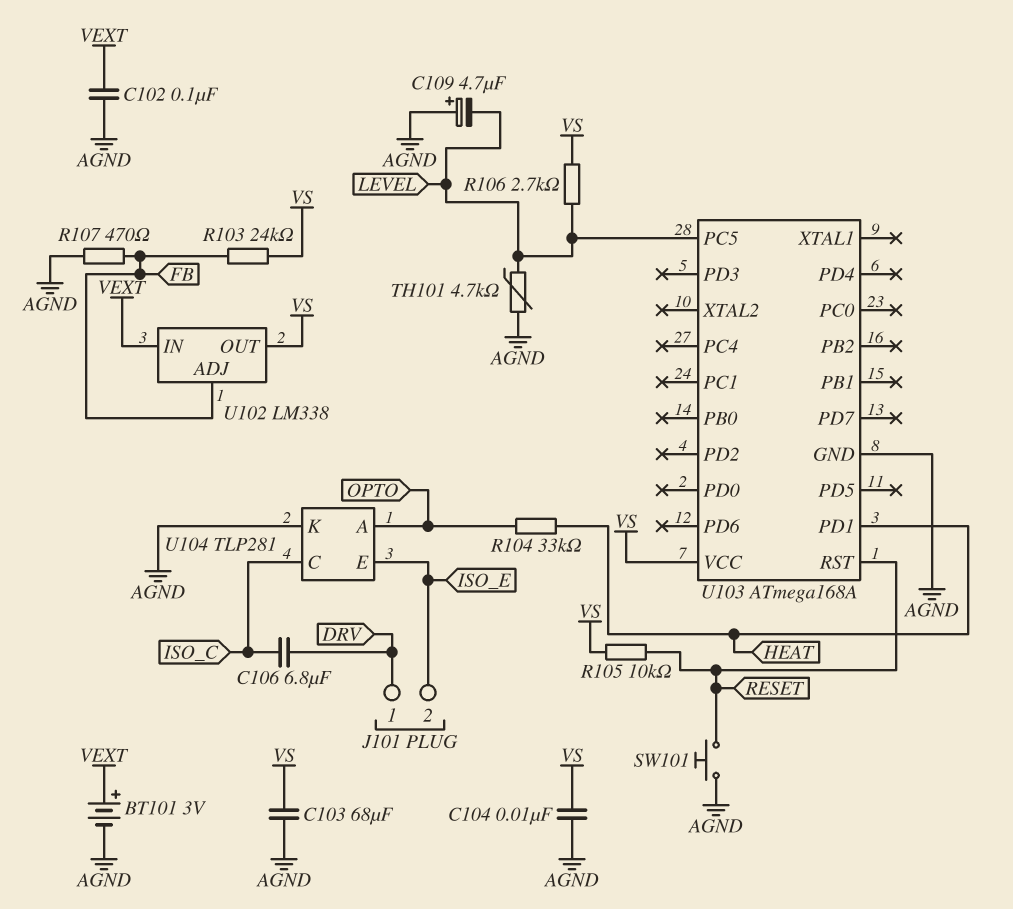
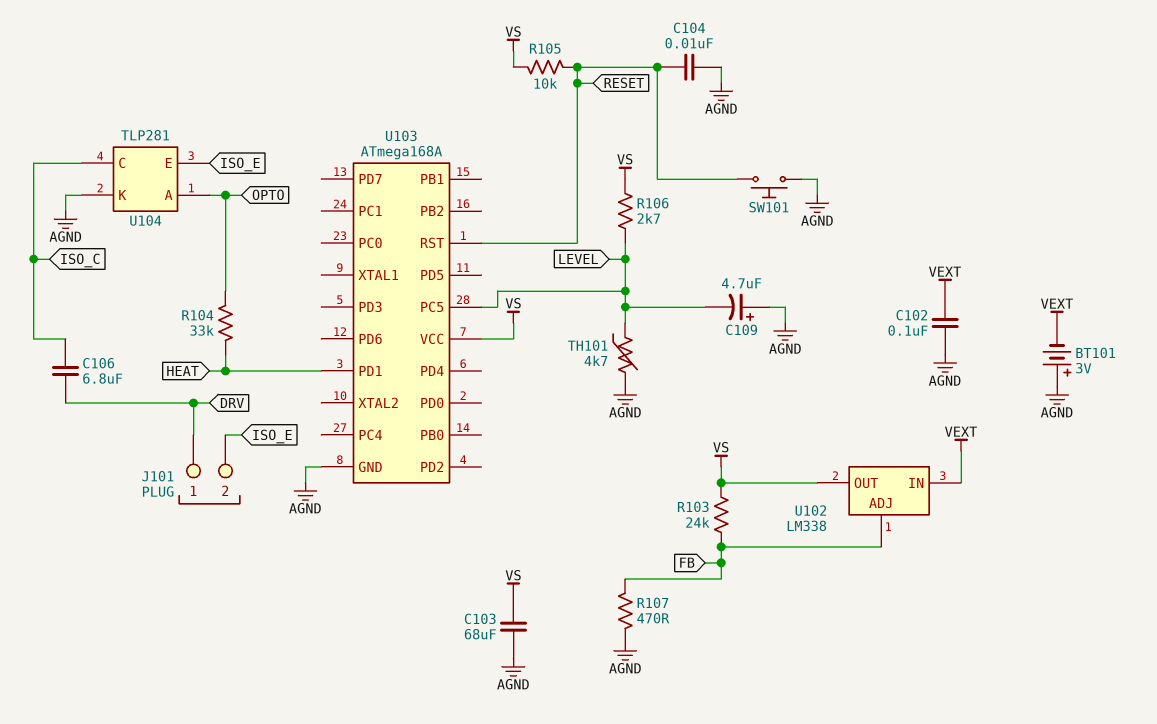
BT101: 3V (plus VEXT, minus AGND) -> 3V (plus AGND, minus VEXT)
C104: 10nF (AGND, VS) -> 10nF (AGND, RESET)

